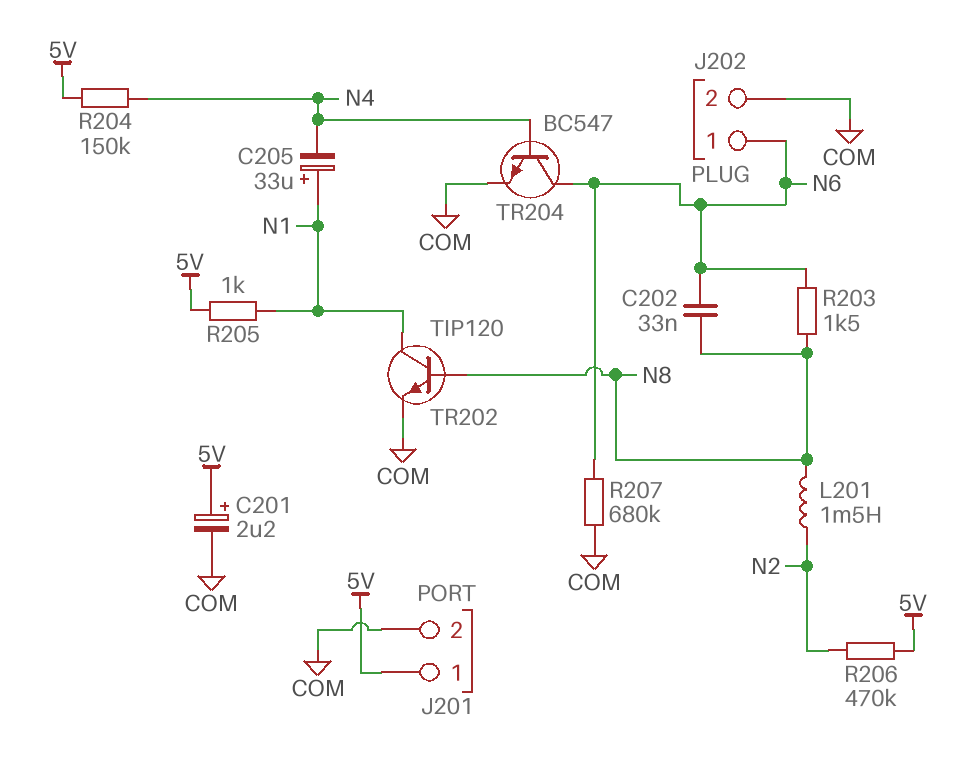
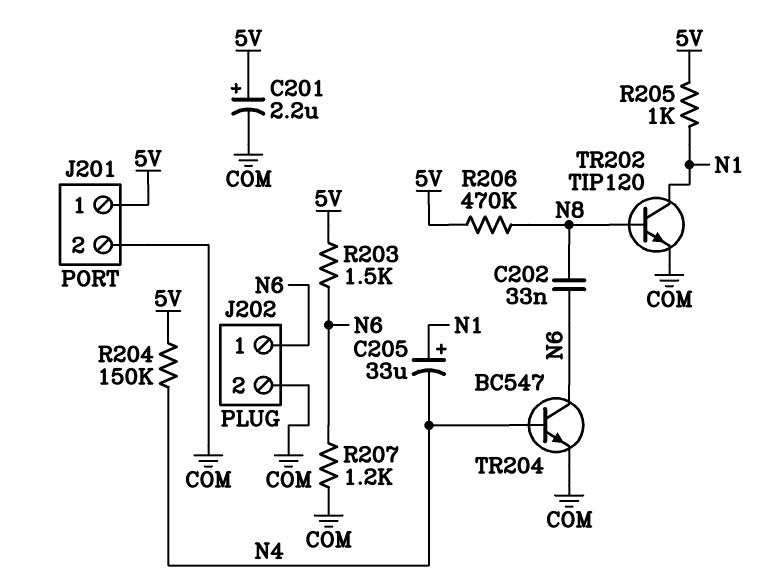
L201: 1.5mH (N2, N8) -> none
R203: 1.5k (N6, N8) -> 1.5k (5V, N6)
R206: 470k (5V, N2) -> 470k (5V, N8)
R207: 680k (COM, N6) -> 1.2k (COM, N6)

